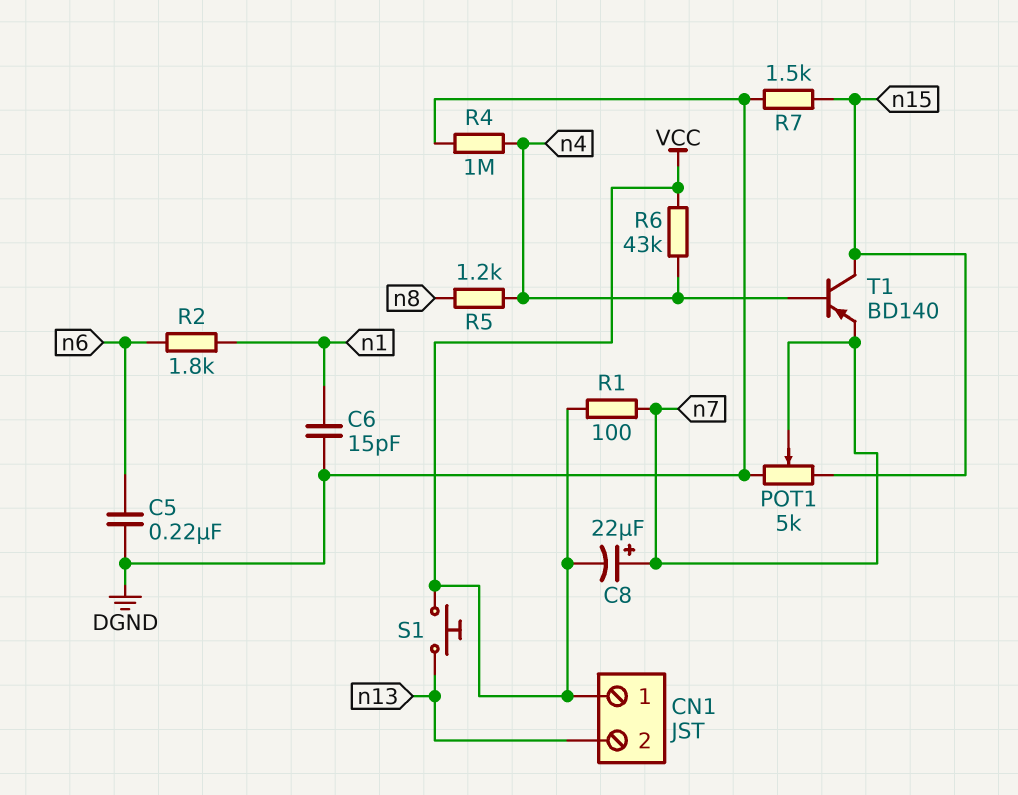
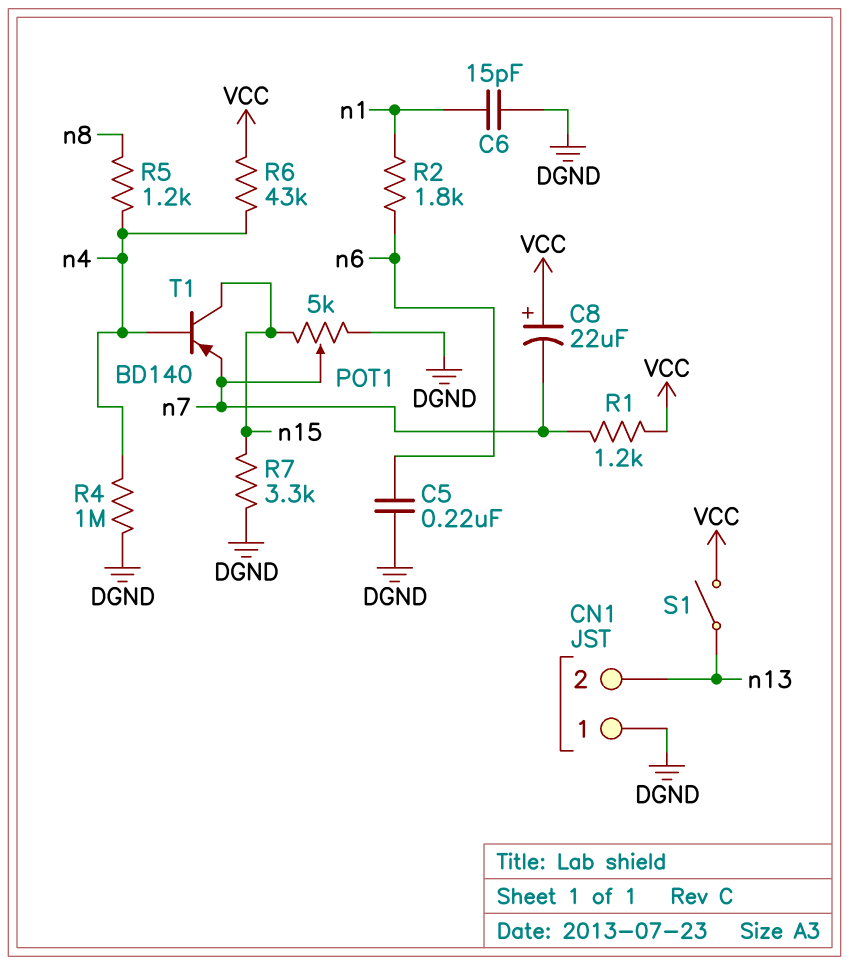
C8: 22uF (plus n7, minus VCC) -> 22uF (plus VCC, minus n7)
CN1 pin 1: VCC -> DGND
R1: 100 (VCC, n7) -> 1.2k (VCC, n7)
R7: 1.5k (DGND, n15) -> 3.3k (DGND, n15)
S1: button (VCC, n13) -> switch (VCC, n13)

